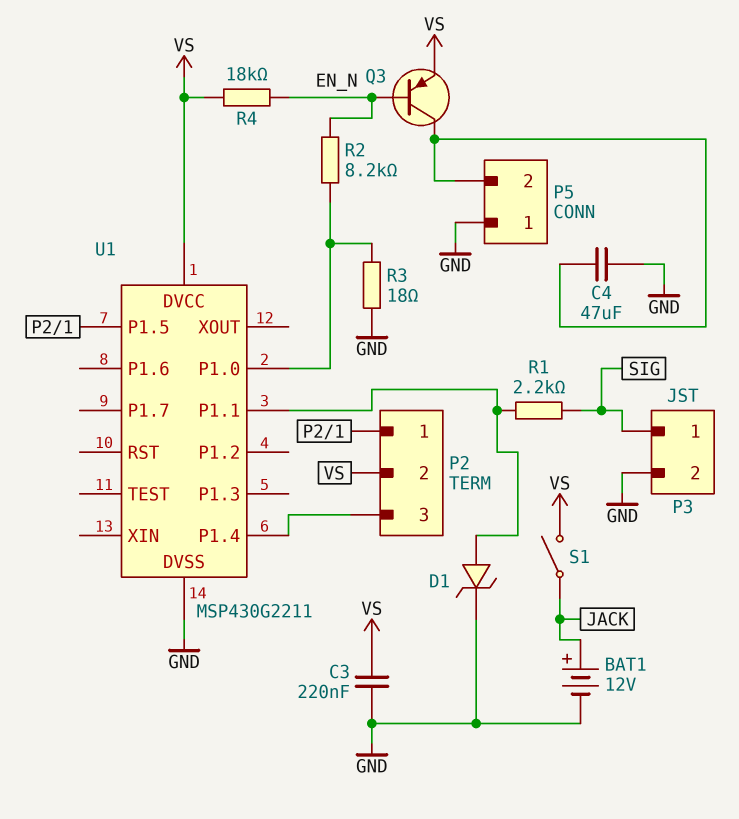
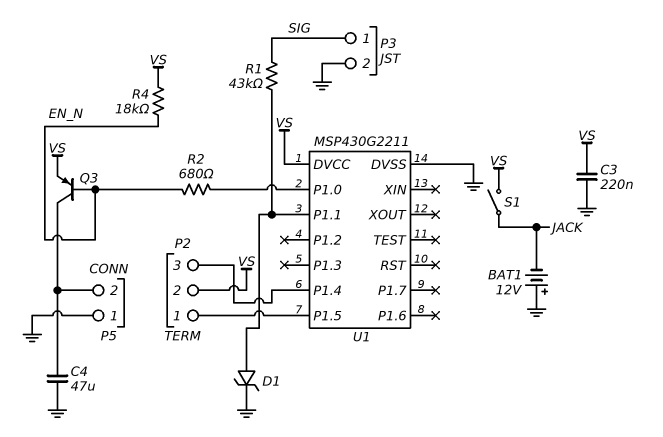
BAT1: 12V (plus JACK, minus GND) -> 12V (plus GND, minus JACK)
R1: 2.2k (SIG, U1/P1.1) -> 43k (SIG, U1/P1.1)
R2: 8.2k (EN_N, U1/P1.0) -> 680 (EN_N, U1/P1.0)
R3: 18 (GND, U1/P1.0) -> none

